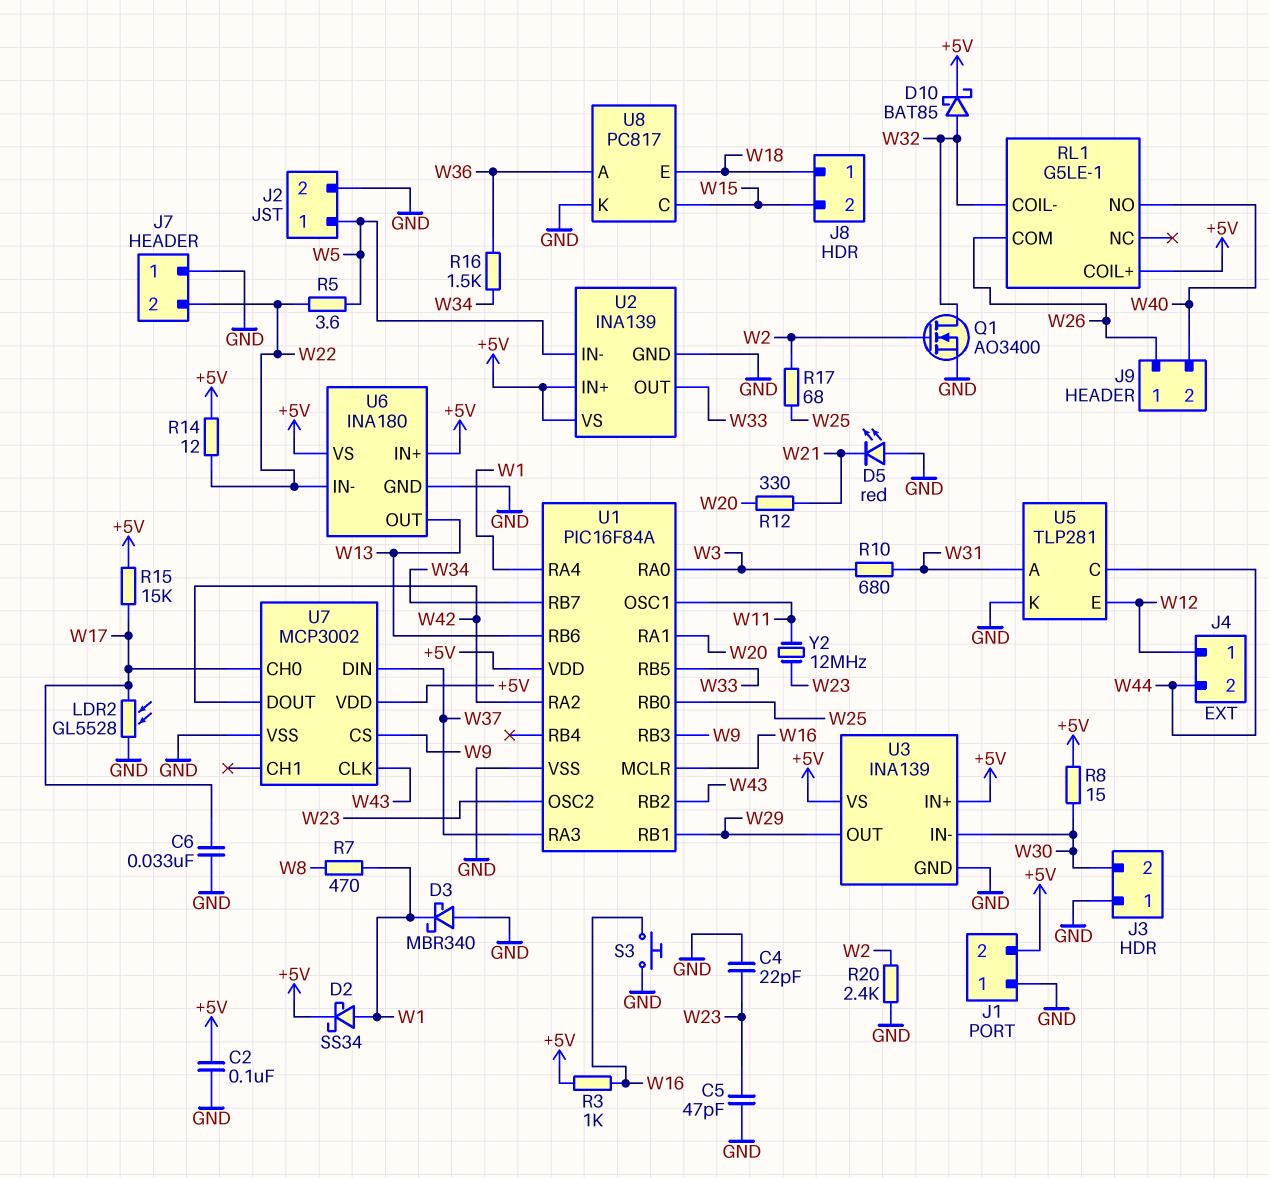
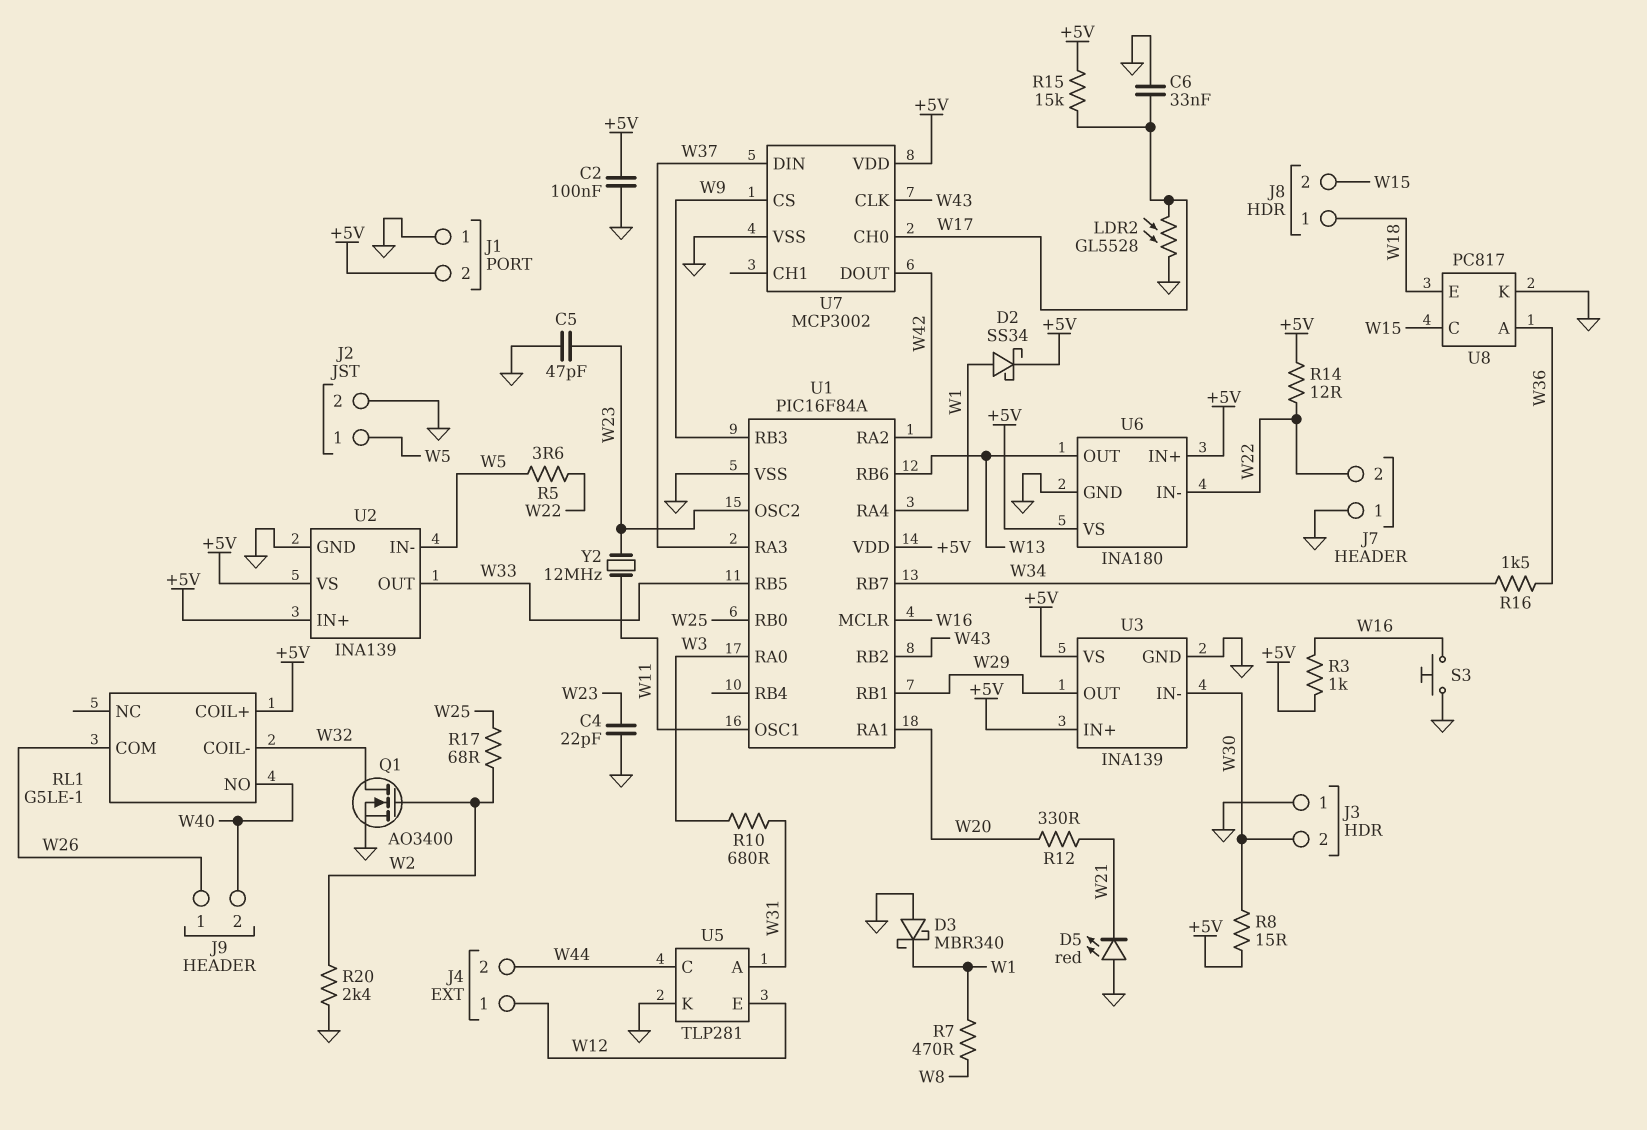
D10: schottky BAT85 (A W32, K +5V) -> none

